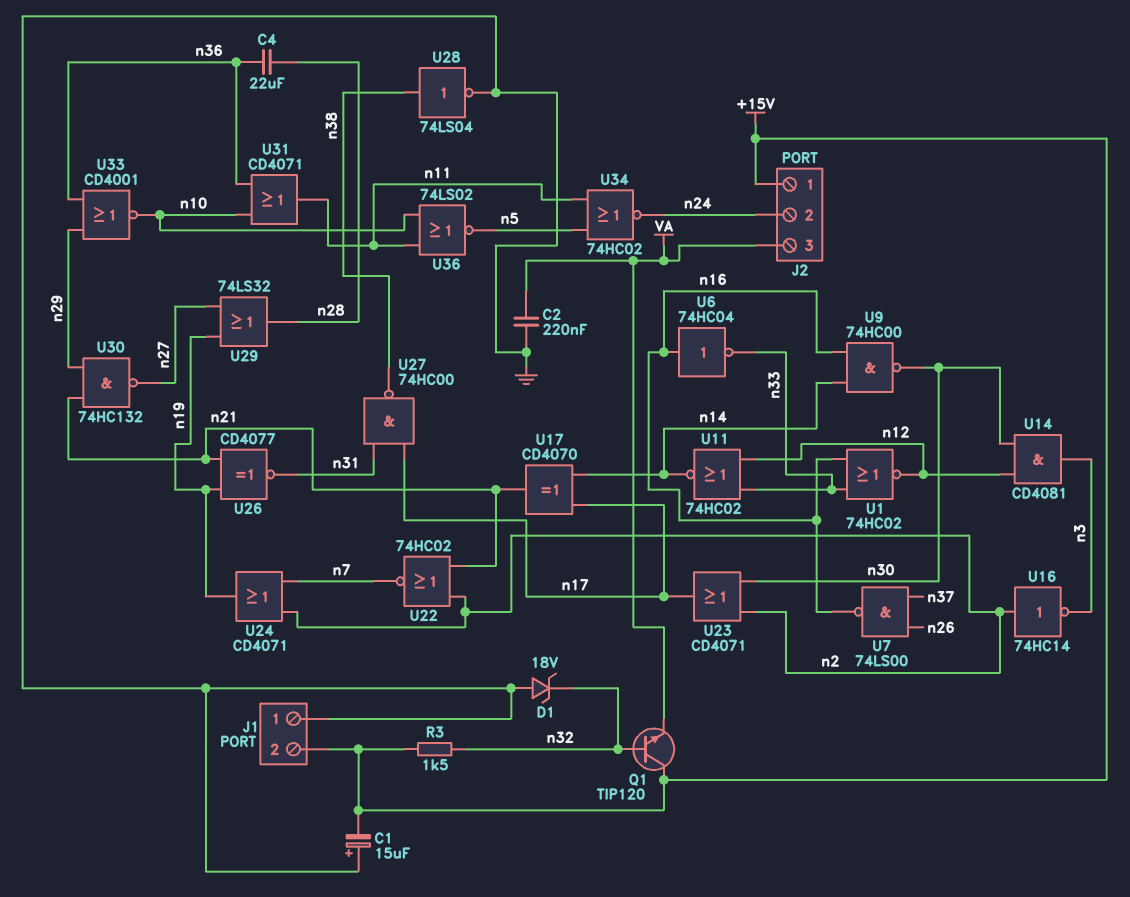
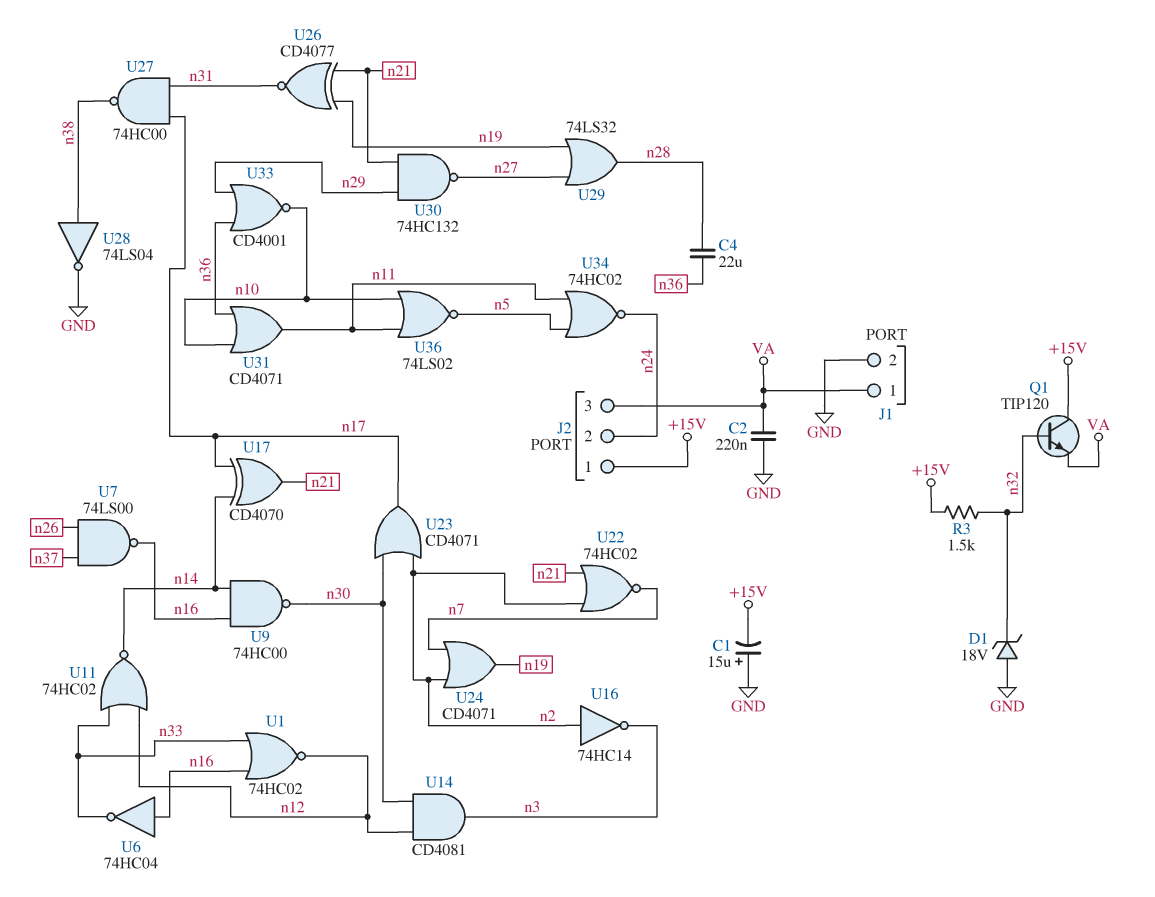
J1 pin 1: GND -> VA
J1 pin 2: +15V -> GND

